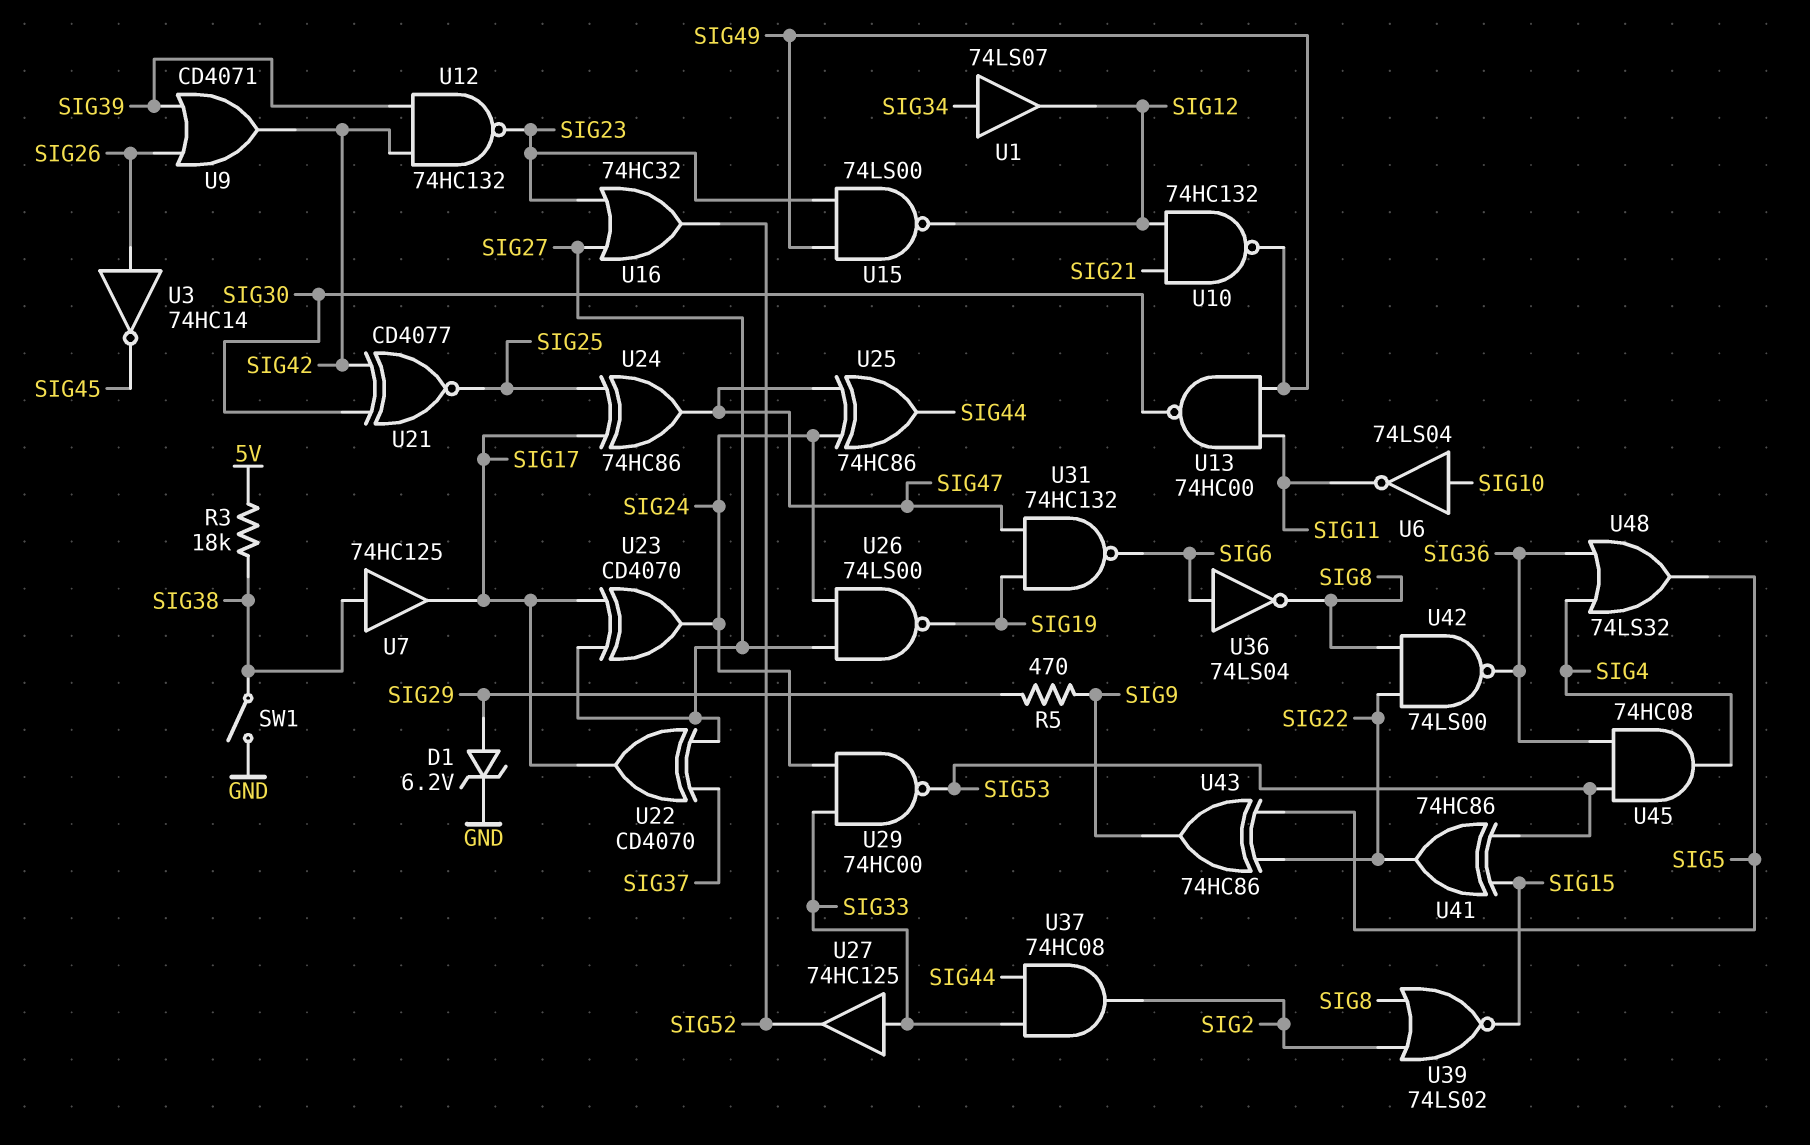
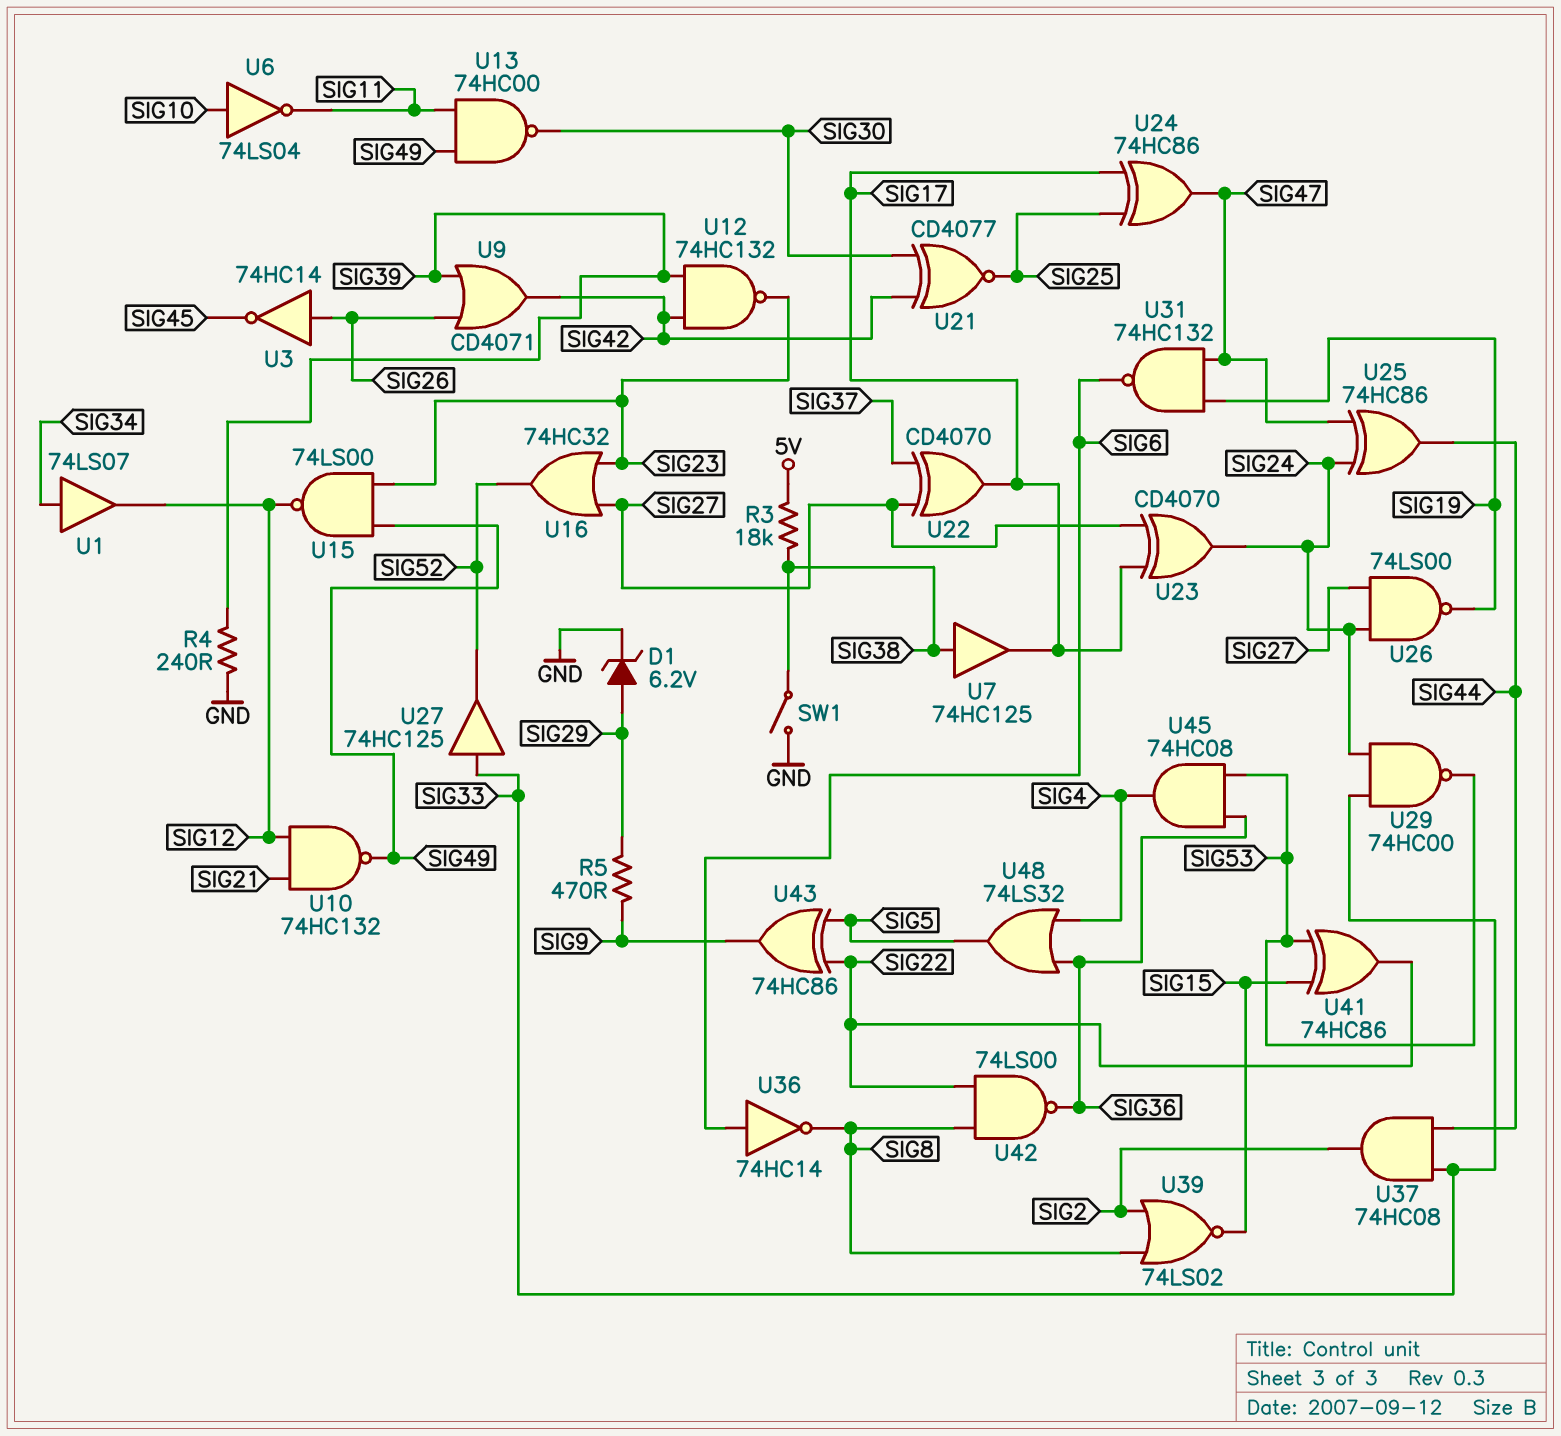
R4: none -> 240 (GND, SIG39)
U36: NOT 74LS04 (in SIG6, out SIG8) -> NOT 74HC14 (in SIG6, out SIG8)

